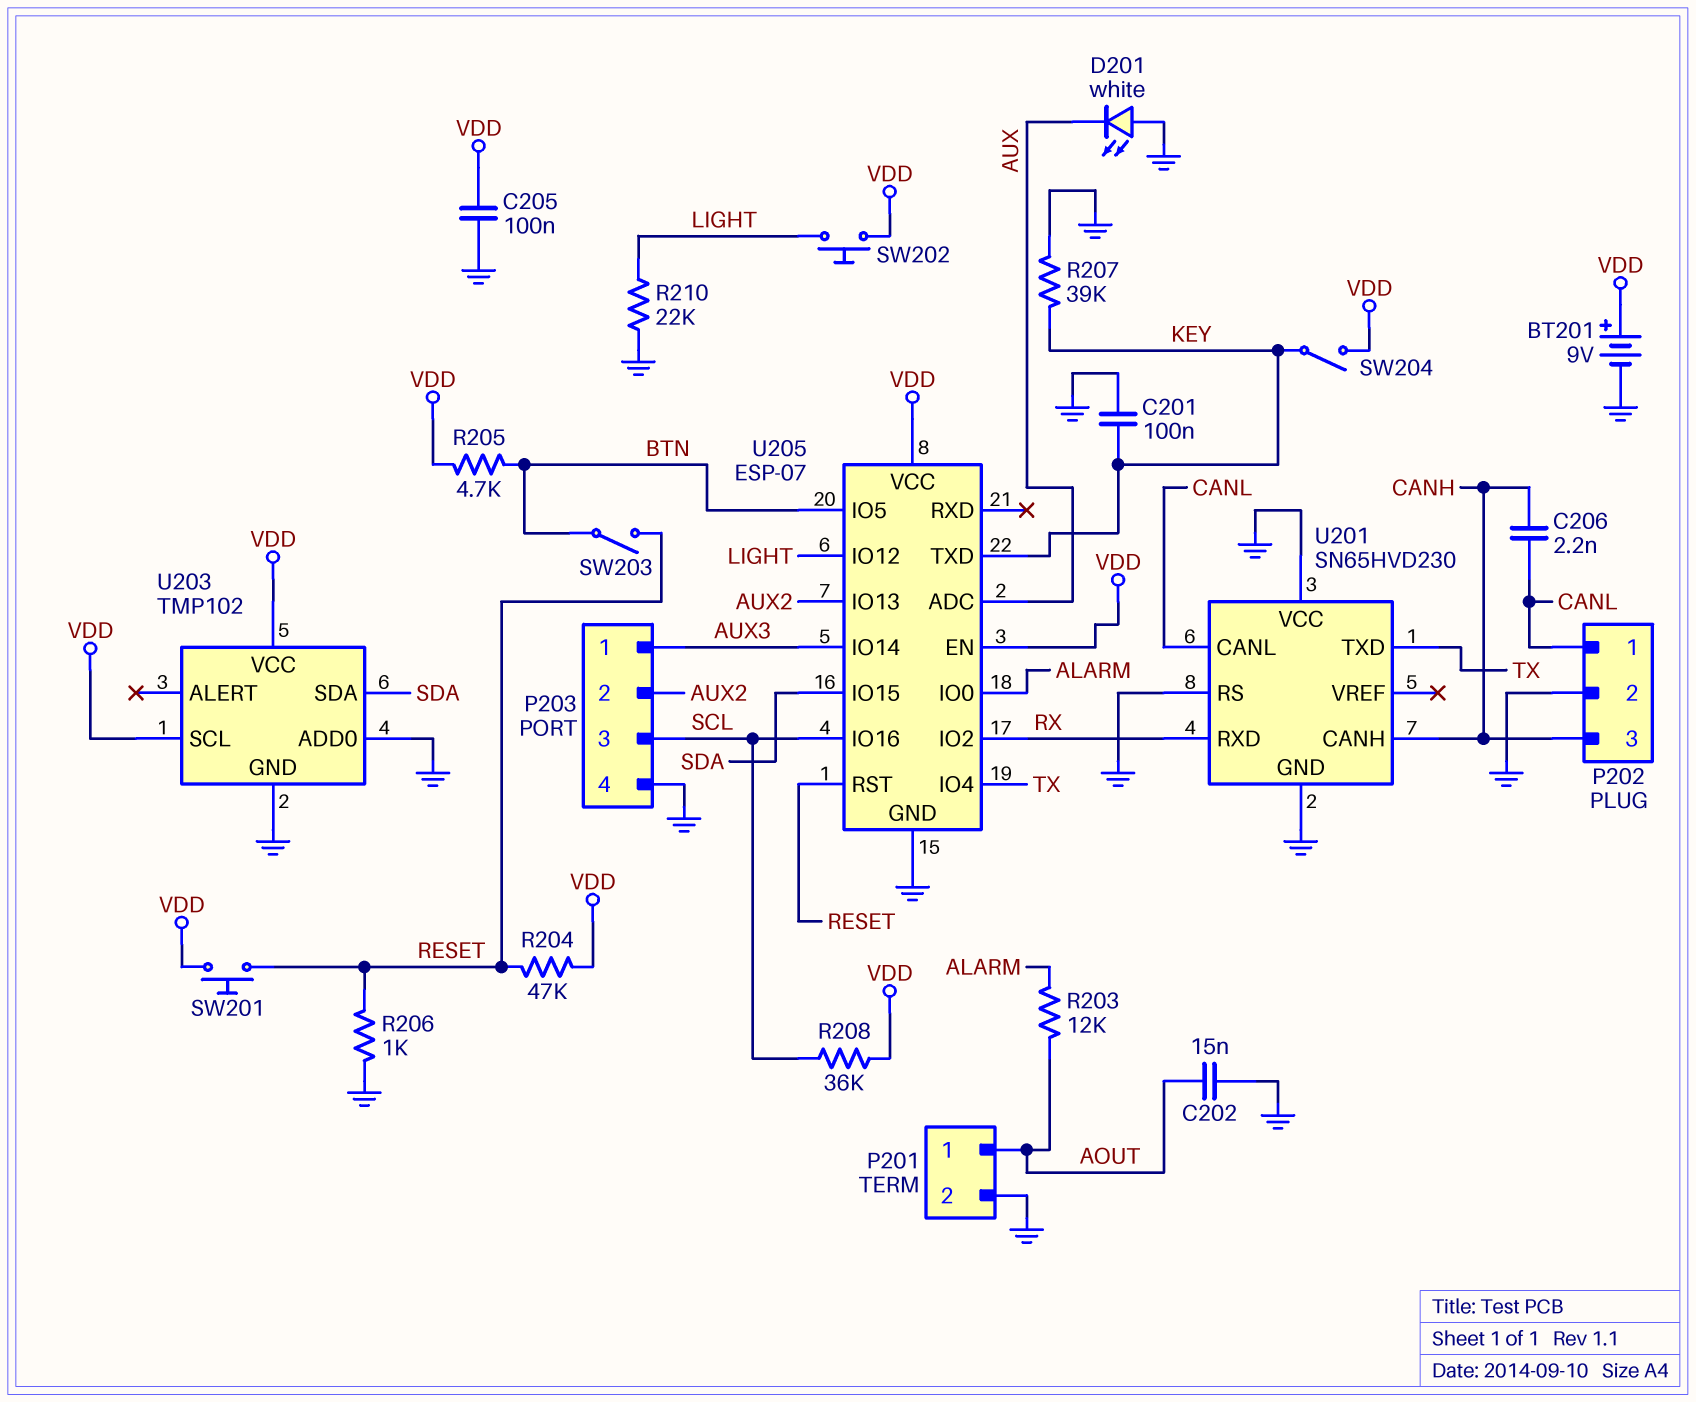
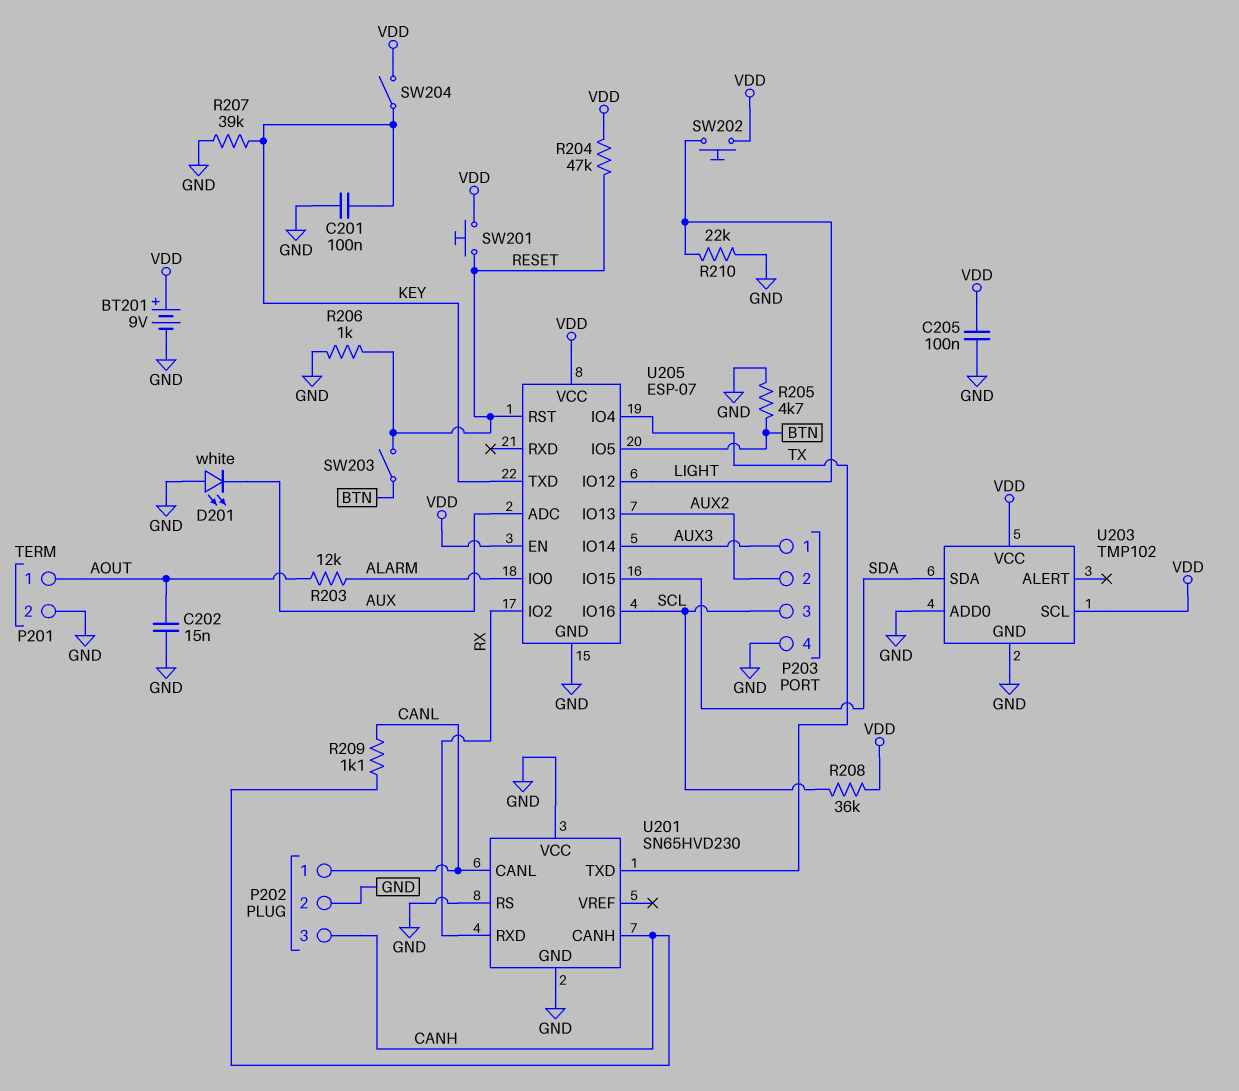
C206: 2.2nF (CANH, CANL) -> none
R205: 4.7k (BTN, VDD) -> 4.7k (BTN, GND)
R209: none -> 1.1k (CANH, CANL)

